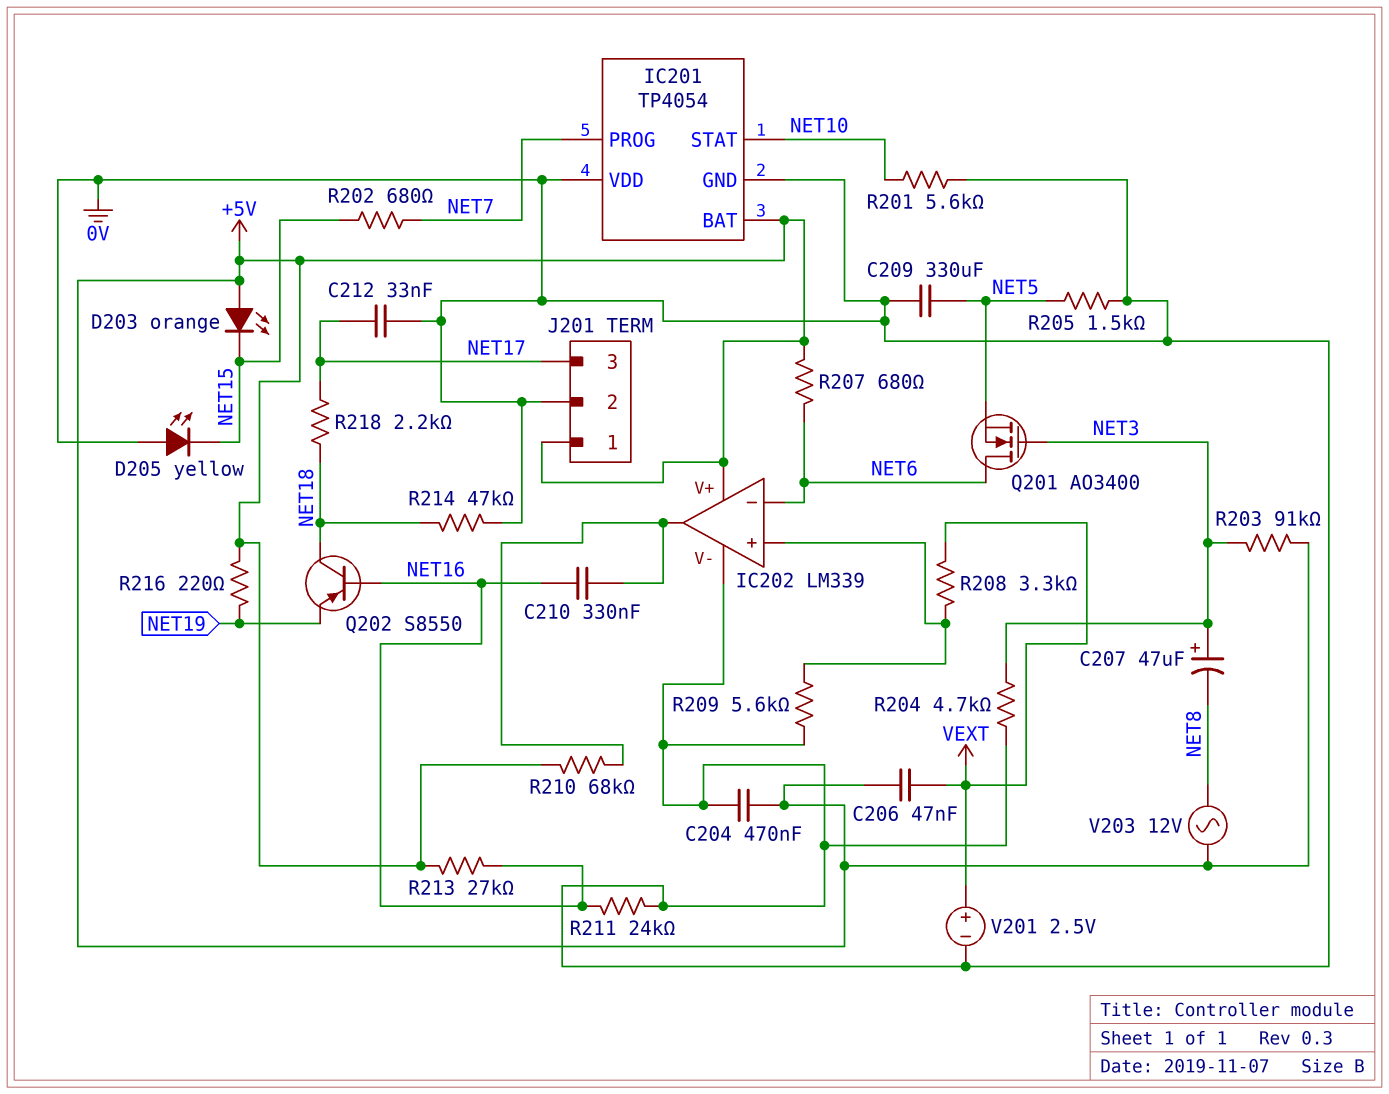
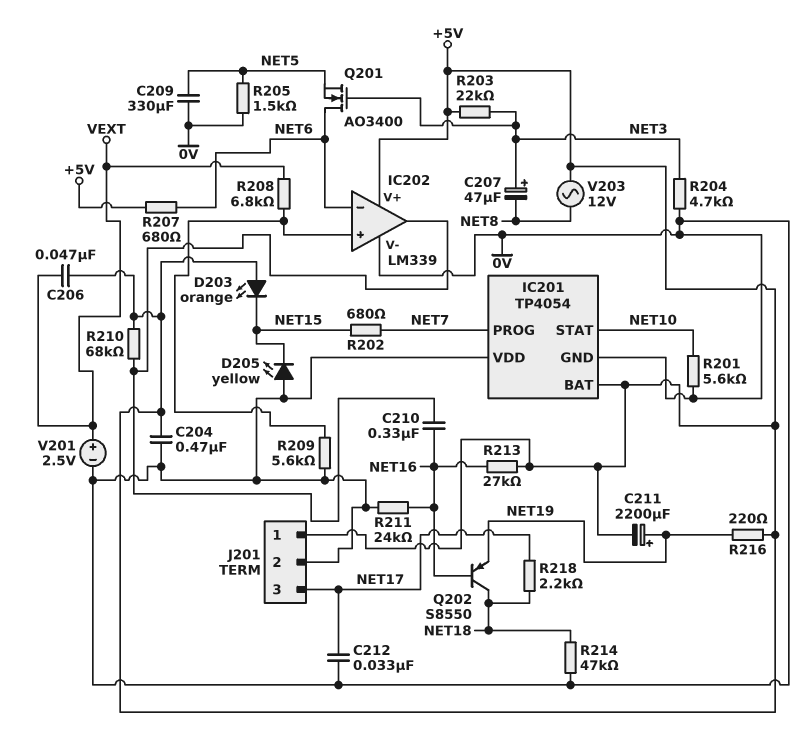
C211: none -> 2200uF (plus NET19, minus +5V)
R203: 91k (+5V, NET3) -> 22k (+5V, NET3)
R208: 3.3k (IC202/in+, VEXT) -> 6.8k (IC202/in+, VEXT)

